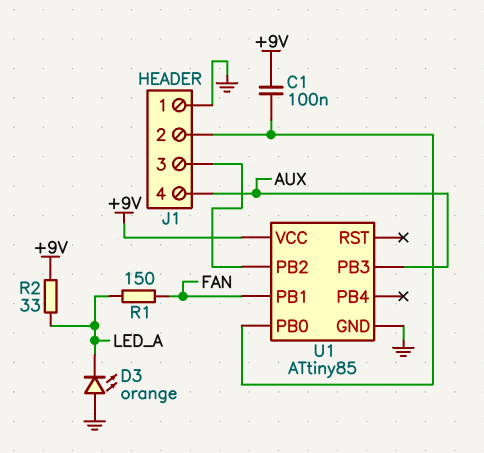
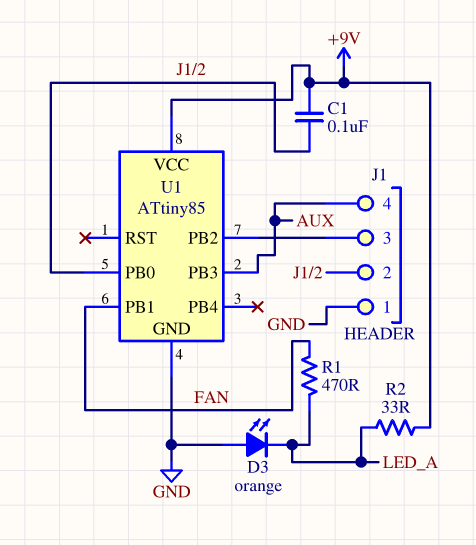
R1: 150 (FAN, LED_A) -> 470 (FAN, LED_A)

